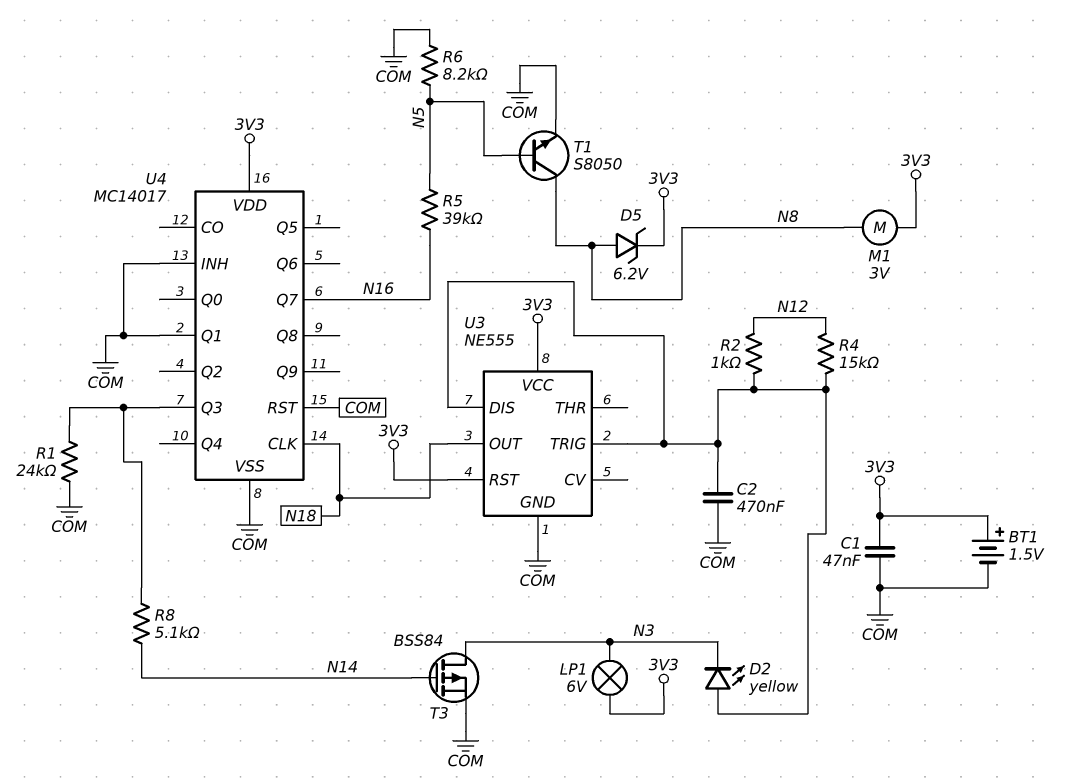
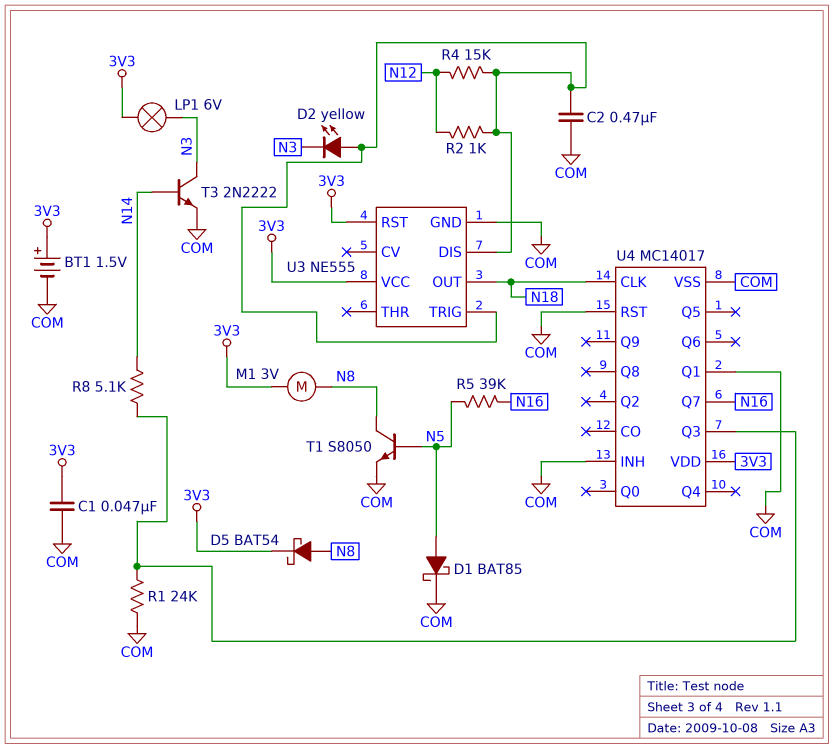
D1: none -> schottky BAT85 (A N5, K COM)
D5: zener 6.2V (A N8, K 3V3) -> schottky BAT54 (A N8, K 3V3)
R6: 8.2k (COM, N5) -> none
T3: PMOS BSS84 (G N14, D N3, S COM) -> NPN 2N2222 (B N14, C N3, E COM)

